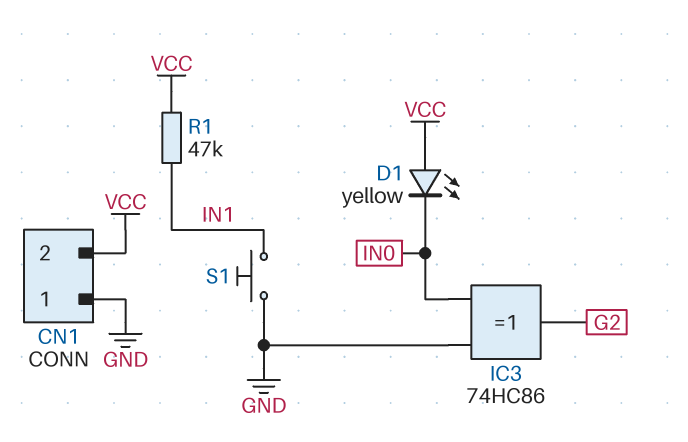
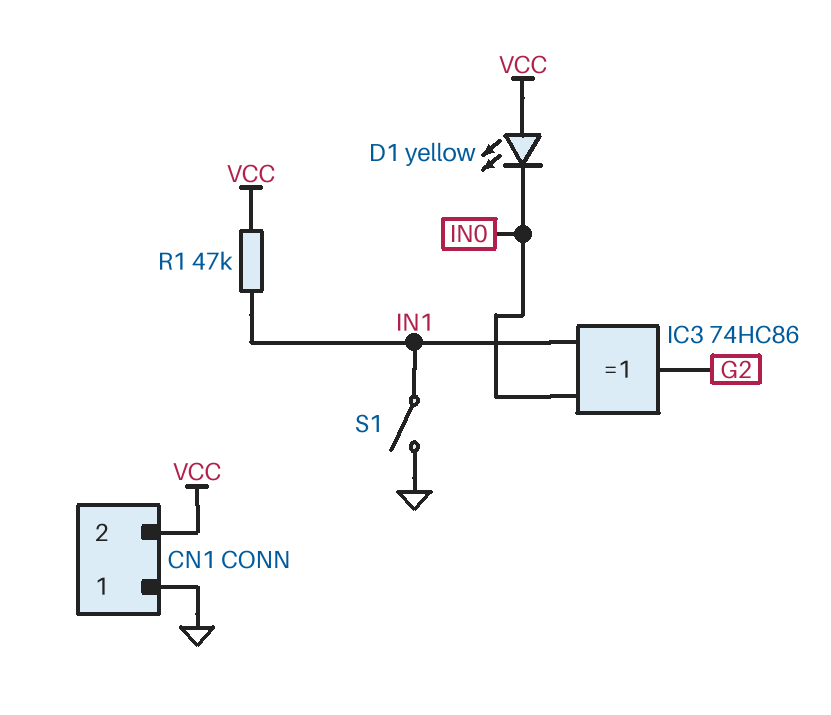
IC3: XOR 74HC86 (in GND, in IN0, out G2) -> XOR 74HC86 (in IN0, in IN1, out G2)
S1: button (GND, IN1) -> switch (GND, IN1)

